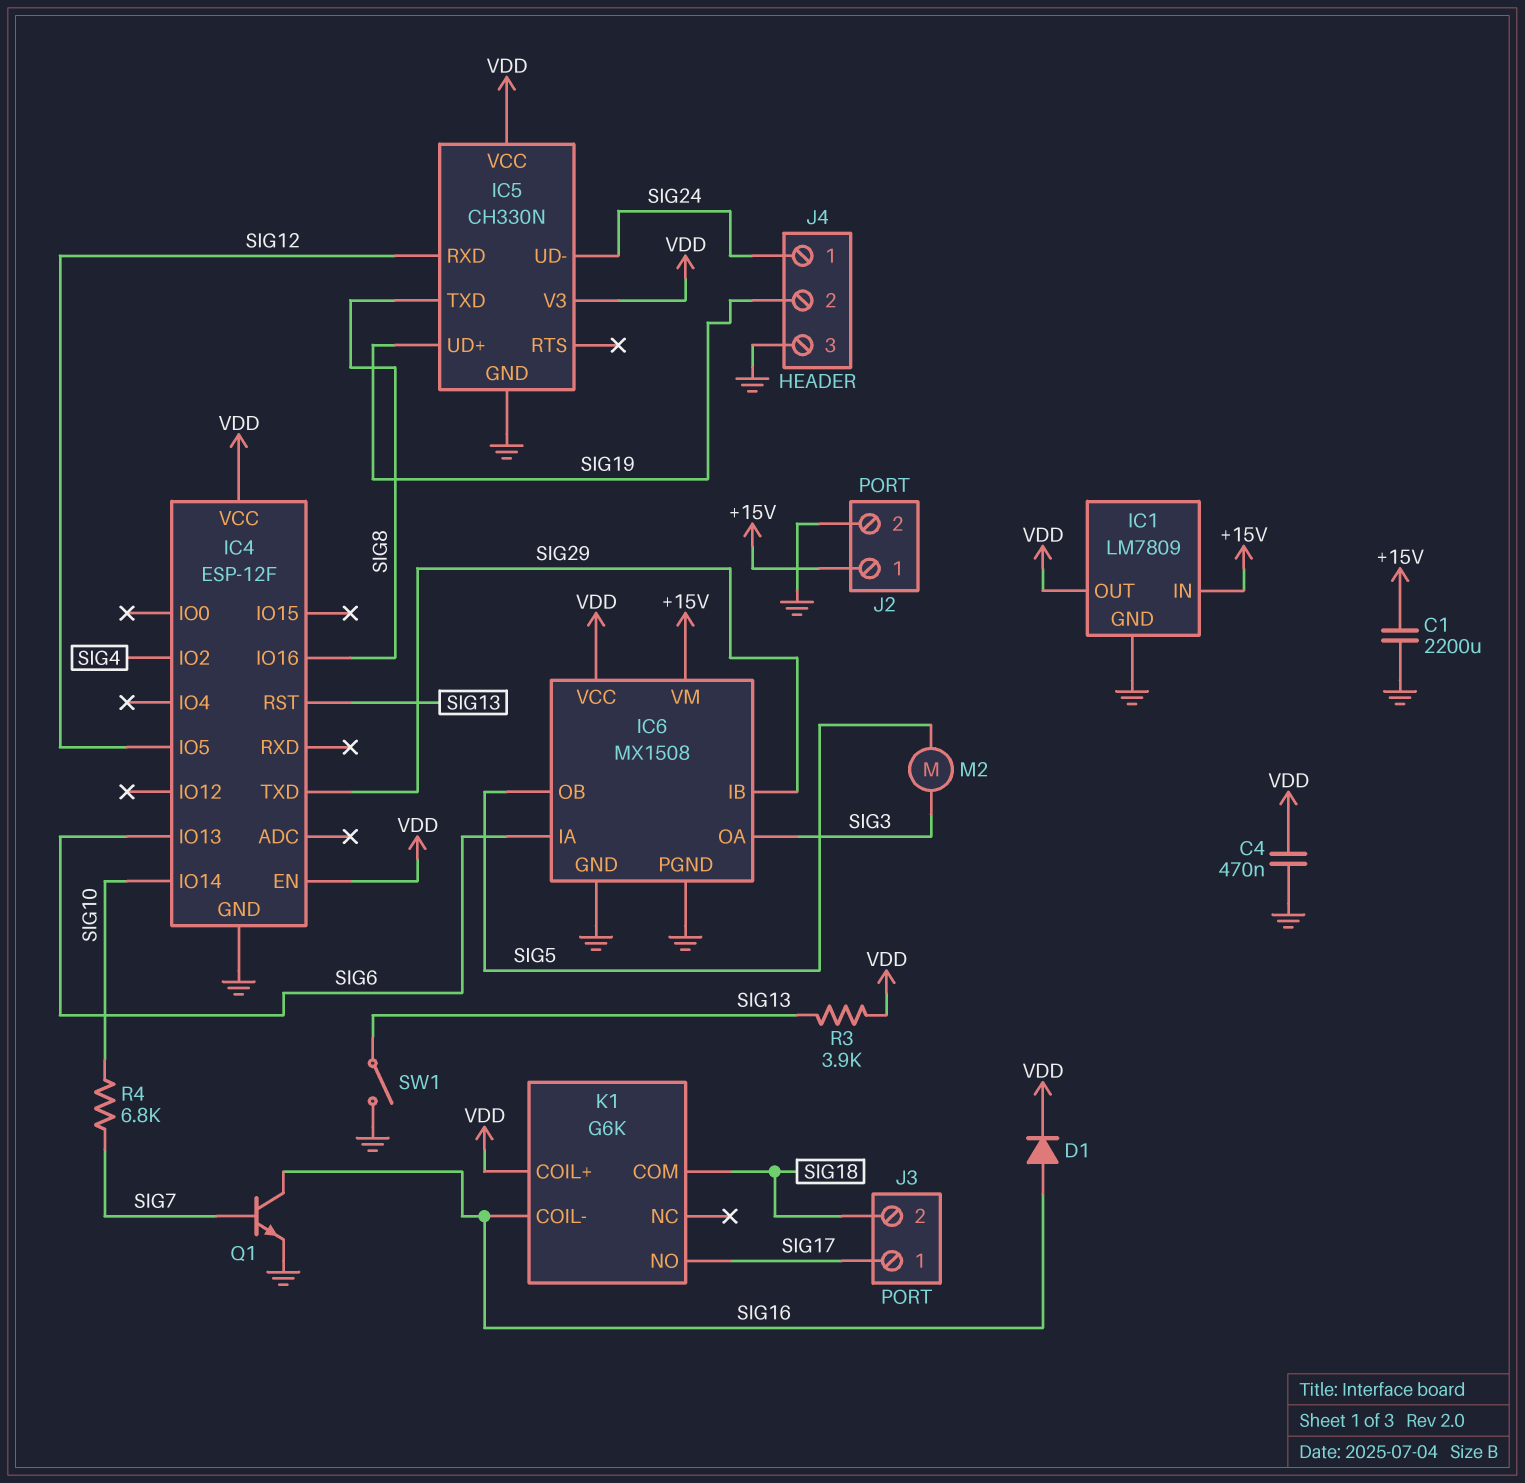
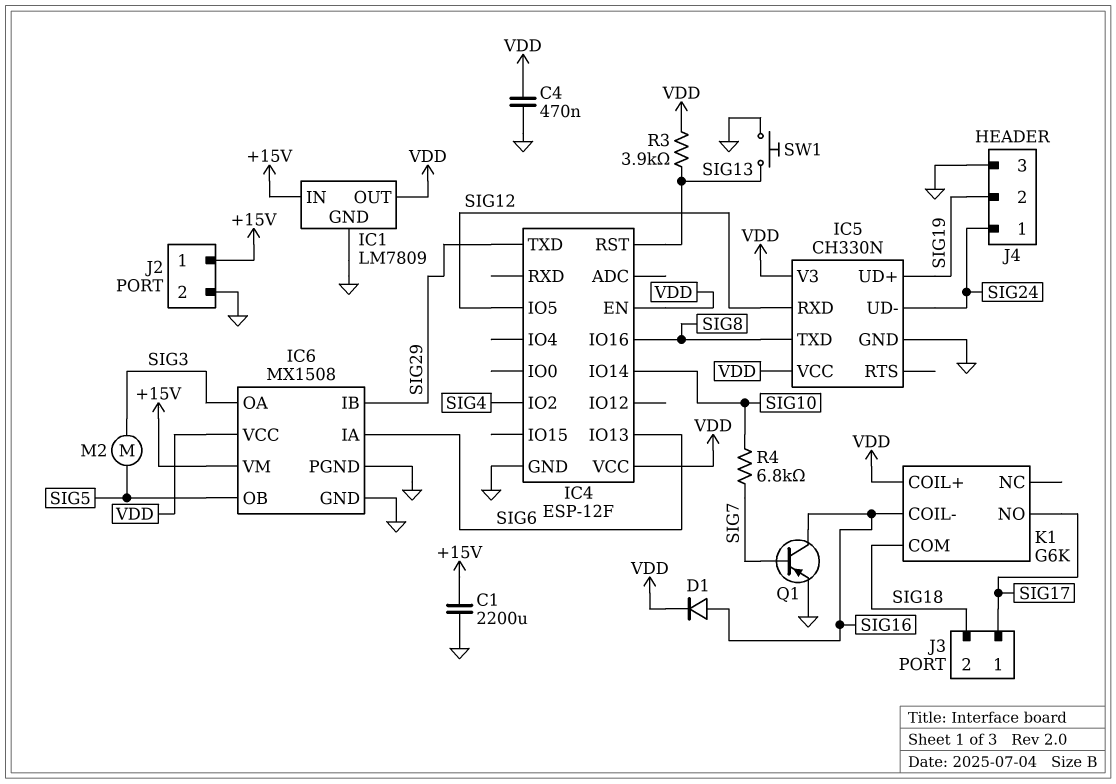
Q1: NPN (B SIG7, C SIG16, E GND) -> PNP (B SIG7, C SIG16, E GND)
SW1: switch (GND, SIG13) -> button (GND, SIG13)

